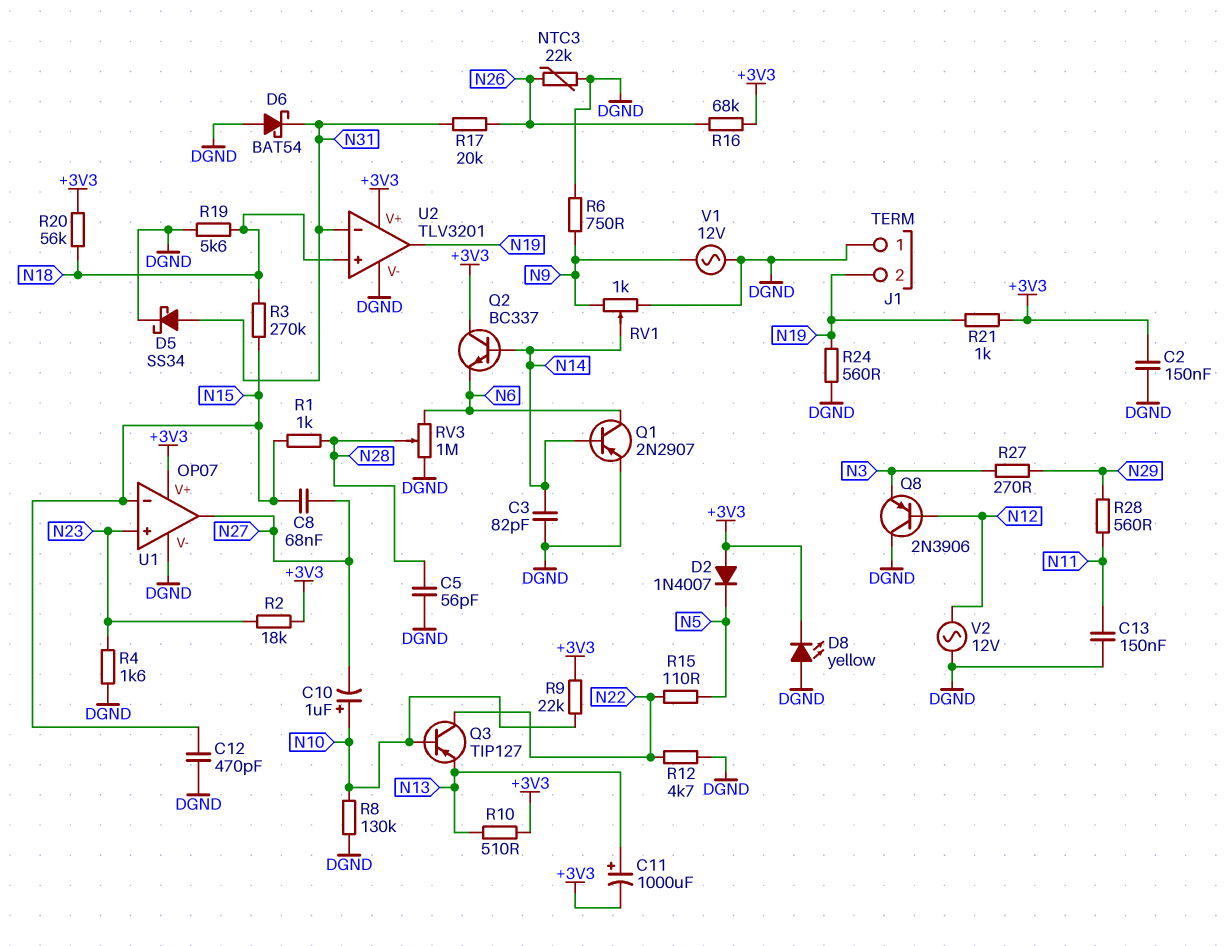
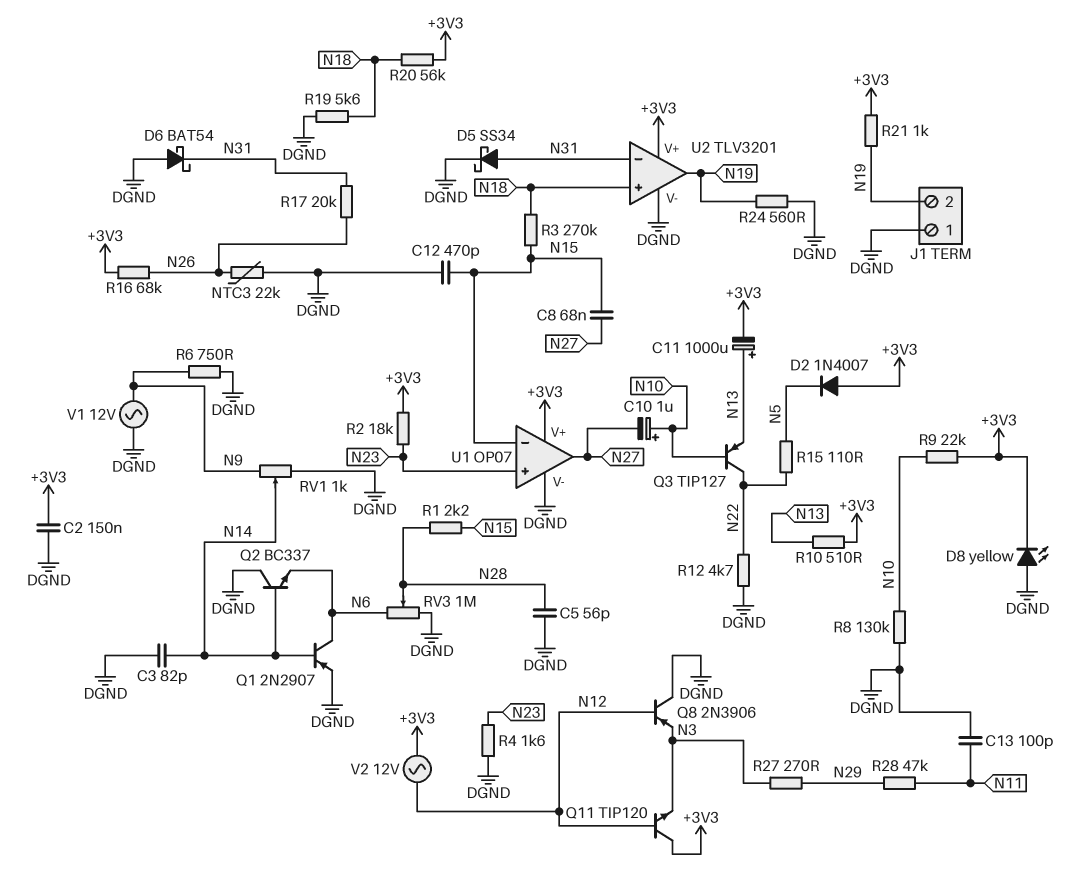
C13: 150nF (DGND, N11) -> 100pF (DGND, N11)
Q2: NPN BC337 (B N14, C +3V3, E N6) -> NPN BC337 (B N14, C DGND, E N6)
Q11: none -> NPN TIP120 (B N12, C +3V3, E N3)
R1: 1k (N15, N28) -> 2.2k (N15, N28)
R28: 560 (N11, N29) -> 47k (N11, N29)
V2: AC 12V (DGND, N12) -> AC 12V (+3V3, N12)

